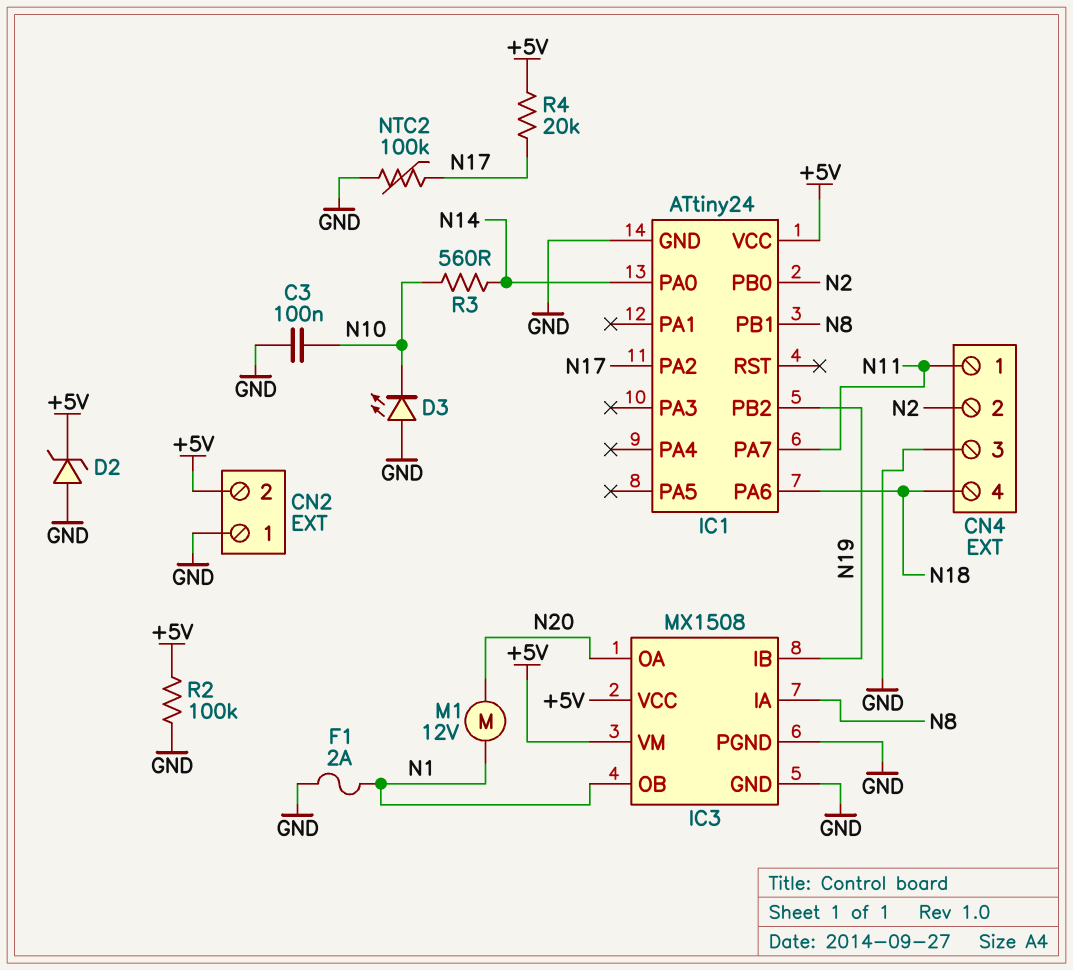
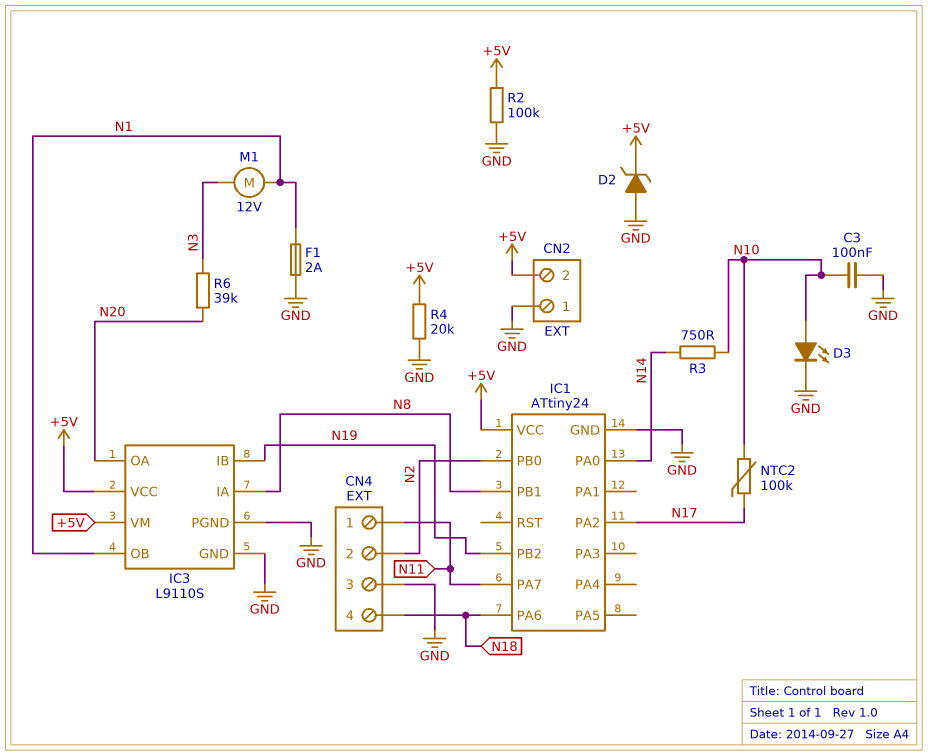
D3: LED (A GND, K N10) -> LED (A N10, K GND)
IC3: MX1508 -> L9110S
M1: motor 12V (N1, N20) -> motor 12V (N1, N3)
NTC2: 100k (GND, N17) -> 100k (N10, N17)
R3: 560 (N10, N14) -> 750 (N10, N14)
R4: 20k (+5V, N17) -> 20k (+5V, GND)
R6: none -> 39k (N3, N20)

